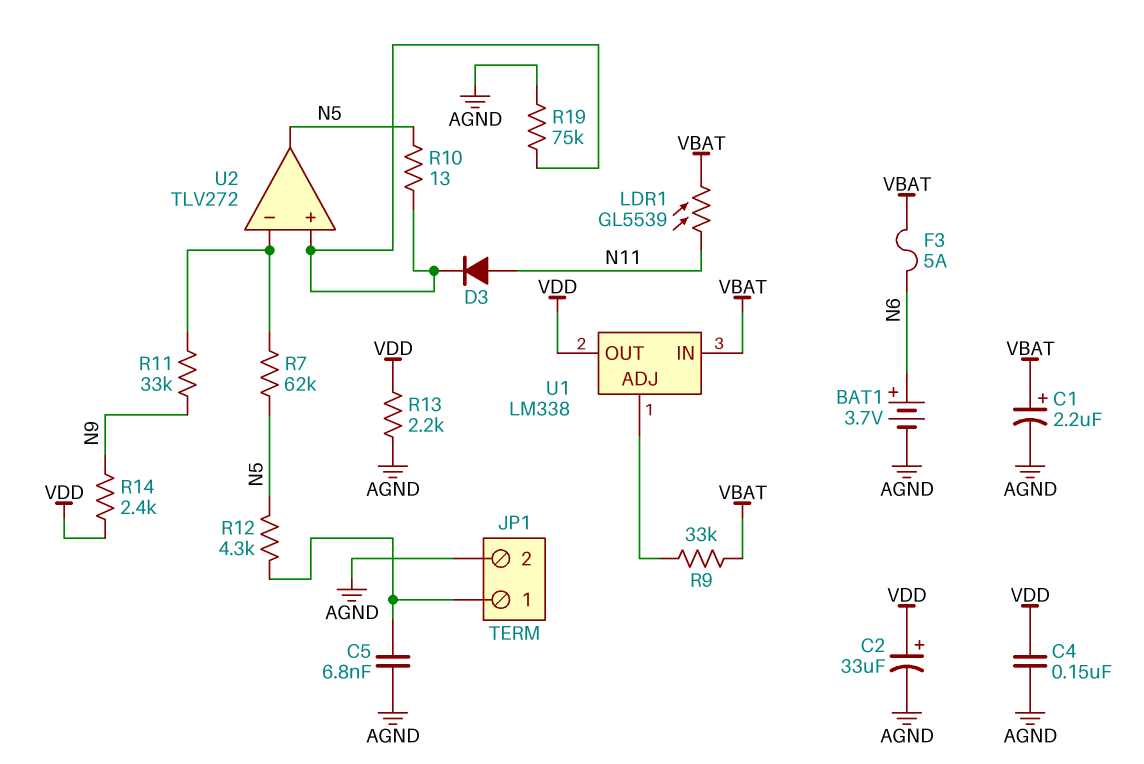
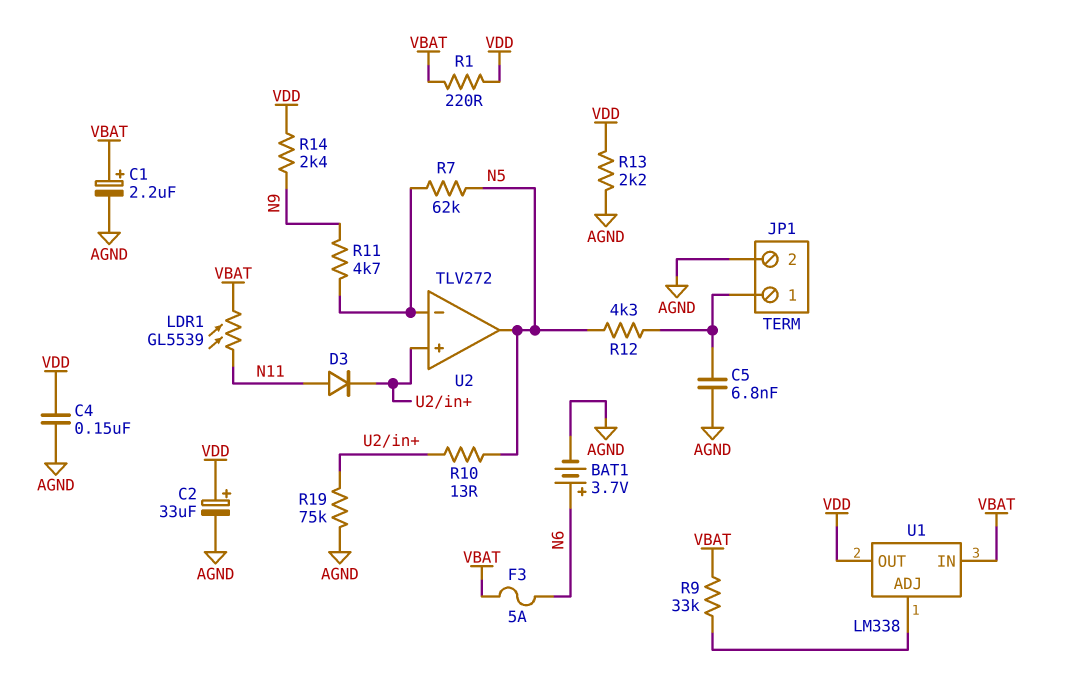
R1: none -> 220 (VBAT, VDD)
R11: 33k (N9, U2/in-) -> 4.7k (N9, U2/in-)

